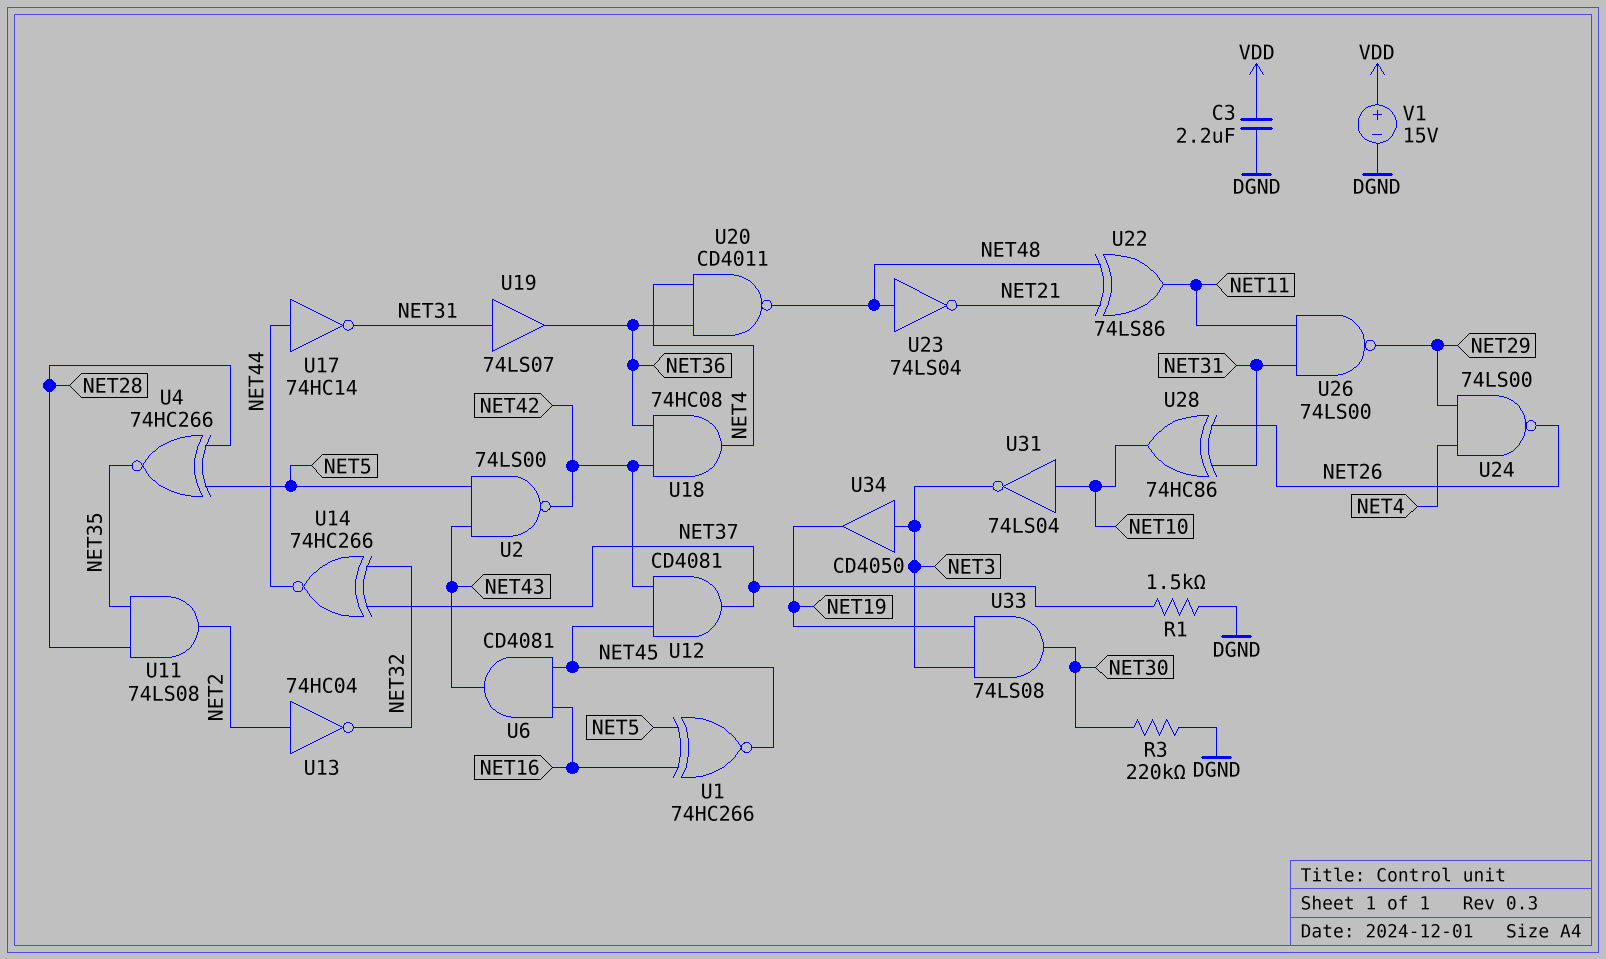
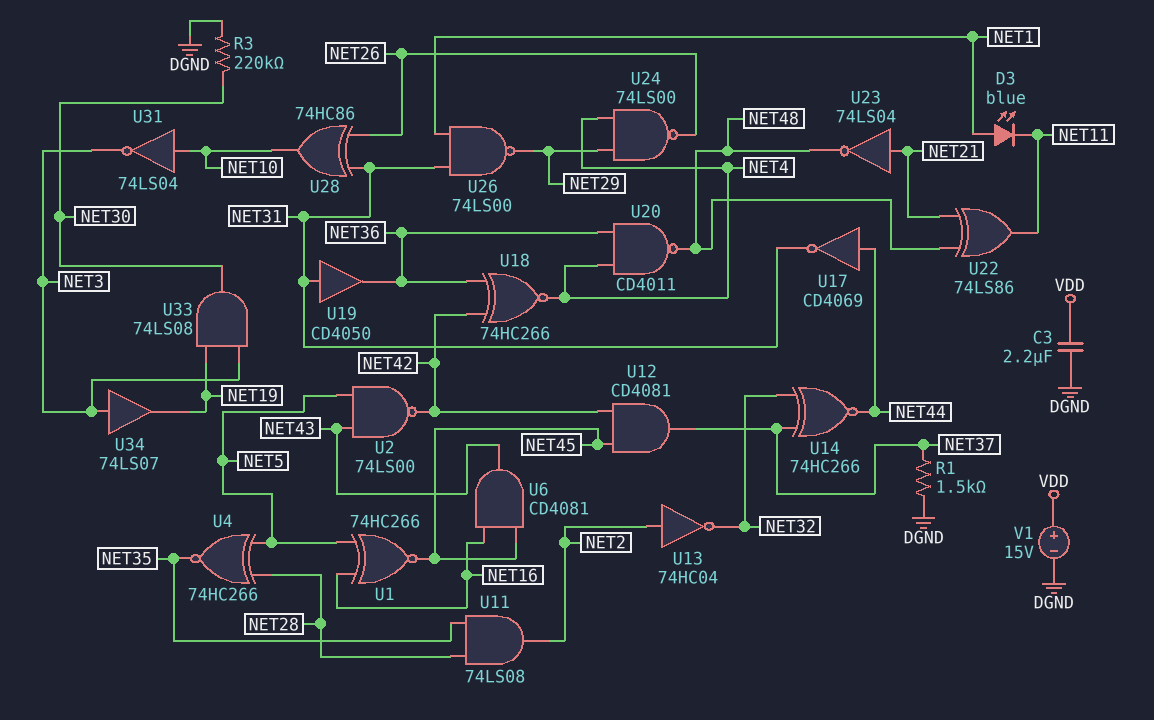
D3: none -> LED blue (A NET1, K NET11)
U17: NOT 74HC14 (in NET44, out NET31) -> NOT CD4069 (in NET44, out NET31)
U18: AND 74HC08 (in NET36, in NET42, out NET4) -> XNOR 74HC266 (in NET36, in NET42, out NET4)
U19: buffer 74LS07 (in NET31, out NET36) -> buffer CD4050 (in NET31, out NET36)
U23: NOT 74LS04 (in NET48, out NET21) -> NOT 74LS04 (in NET21, out NET48)
U26: NAND 74LS00 (in NET11, in NET31, out NET29) -> NAND 74LS00 (in NET1, in NET31, out NET29)
U34: buffer CD4050 (in NET3, out NET19) -> buffer 74LS07 (in NET3, out NET19)

